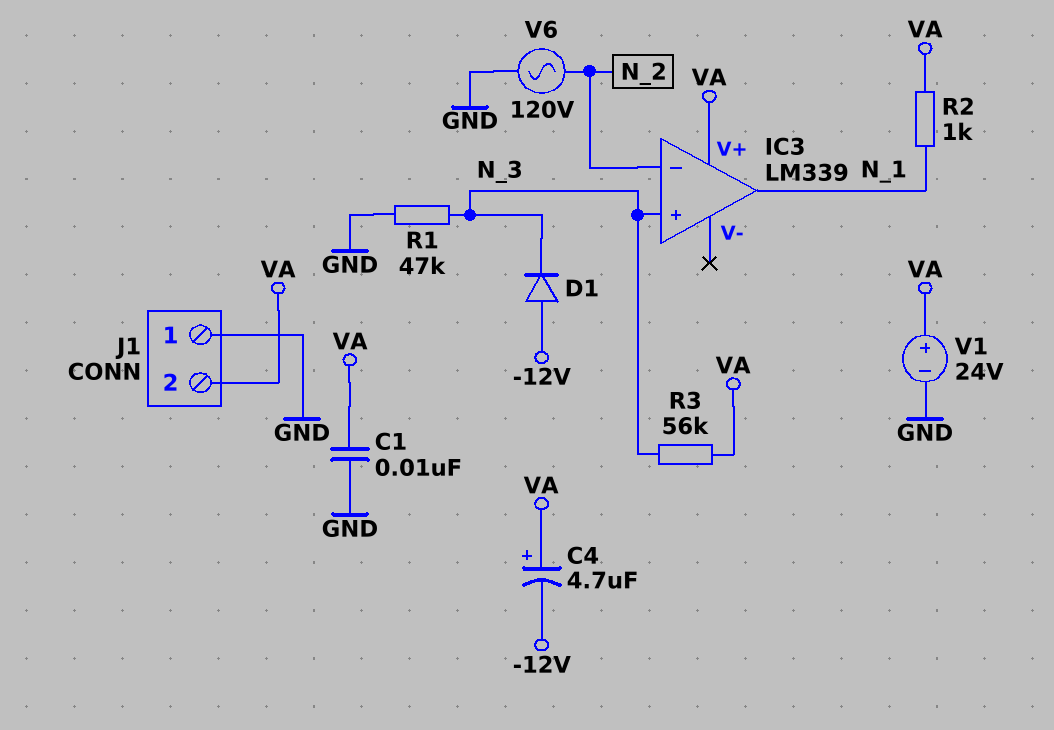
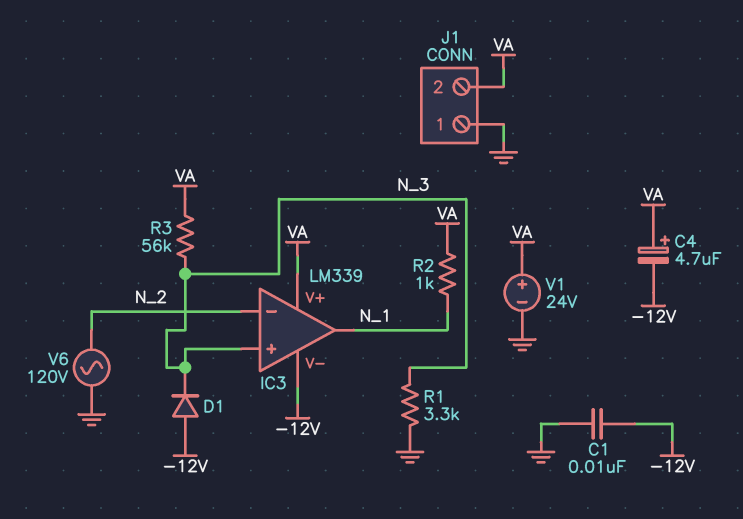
C1: 10nF (GND, VA) -> 10nF (-12V, GND)
IC3 pin V-: none -> -12V
R1: 47k (GND, N_3) -> 3.3k (GND, N_3)

